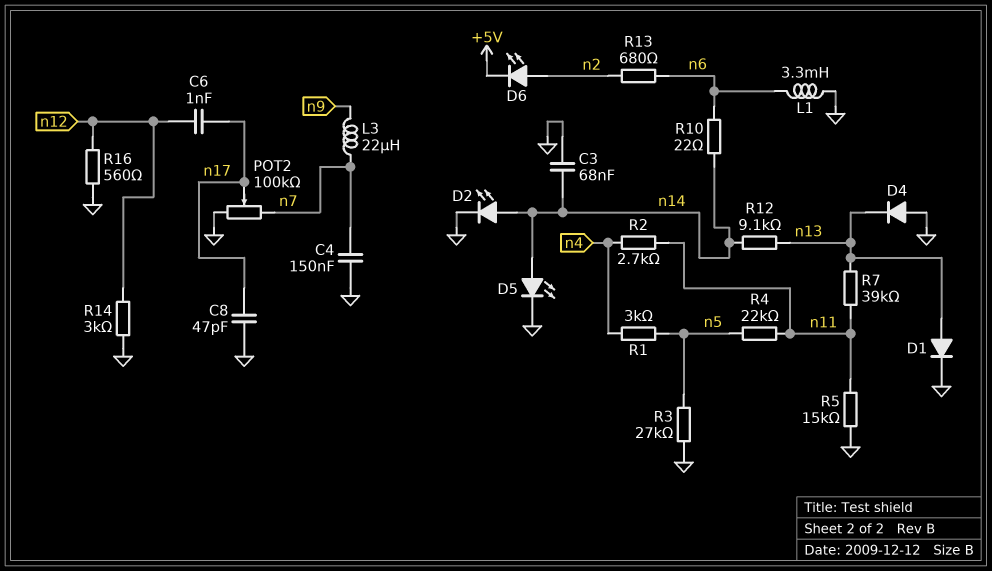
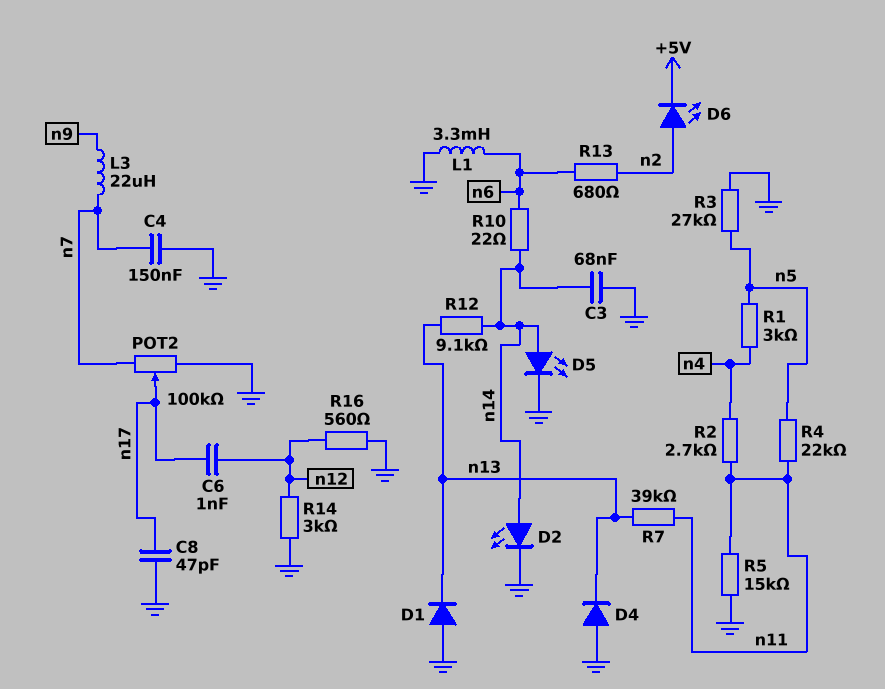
D1: diode (A n13, K GND) -> diode (A GND, K n13)

